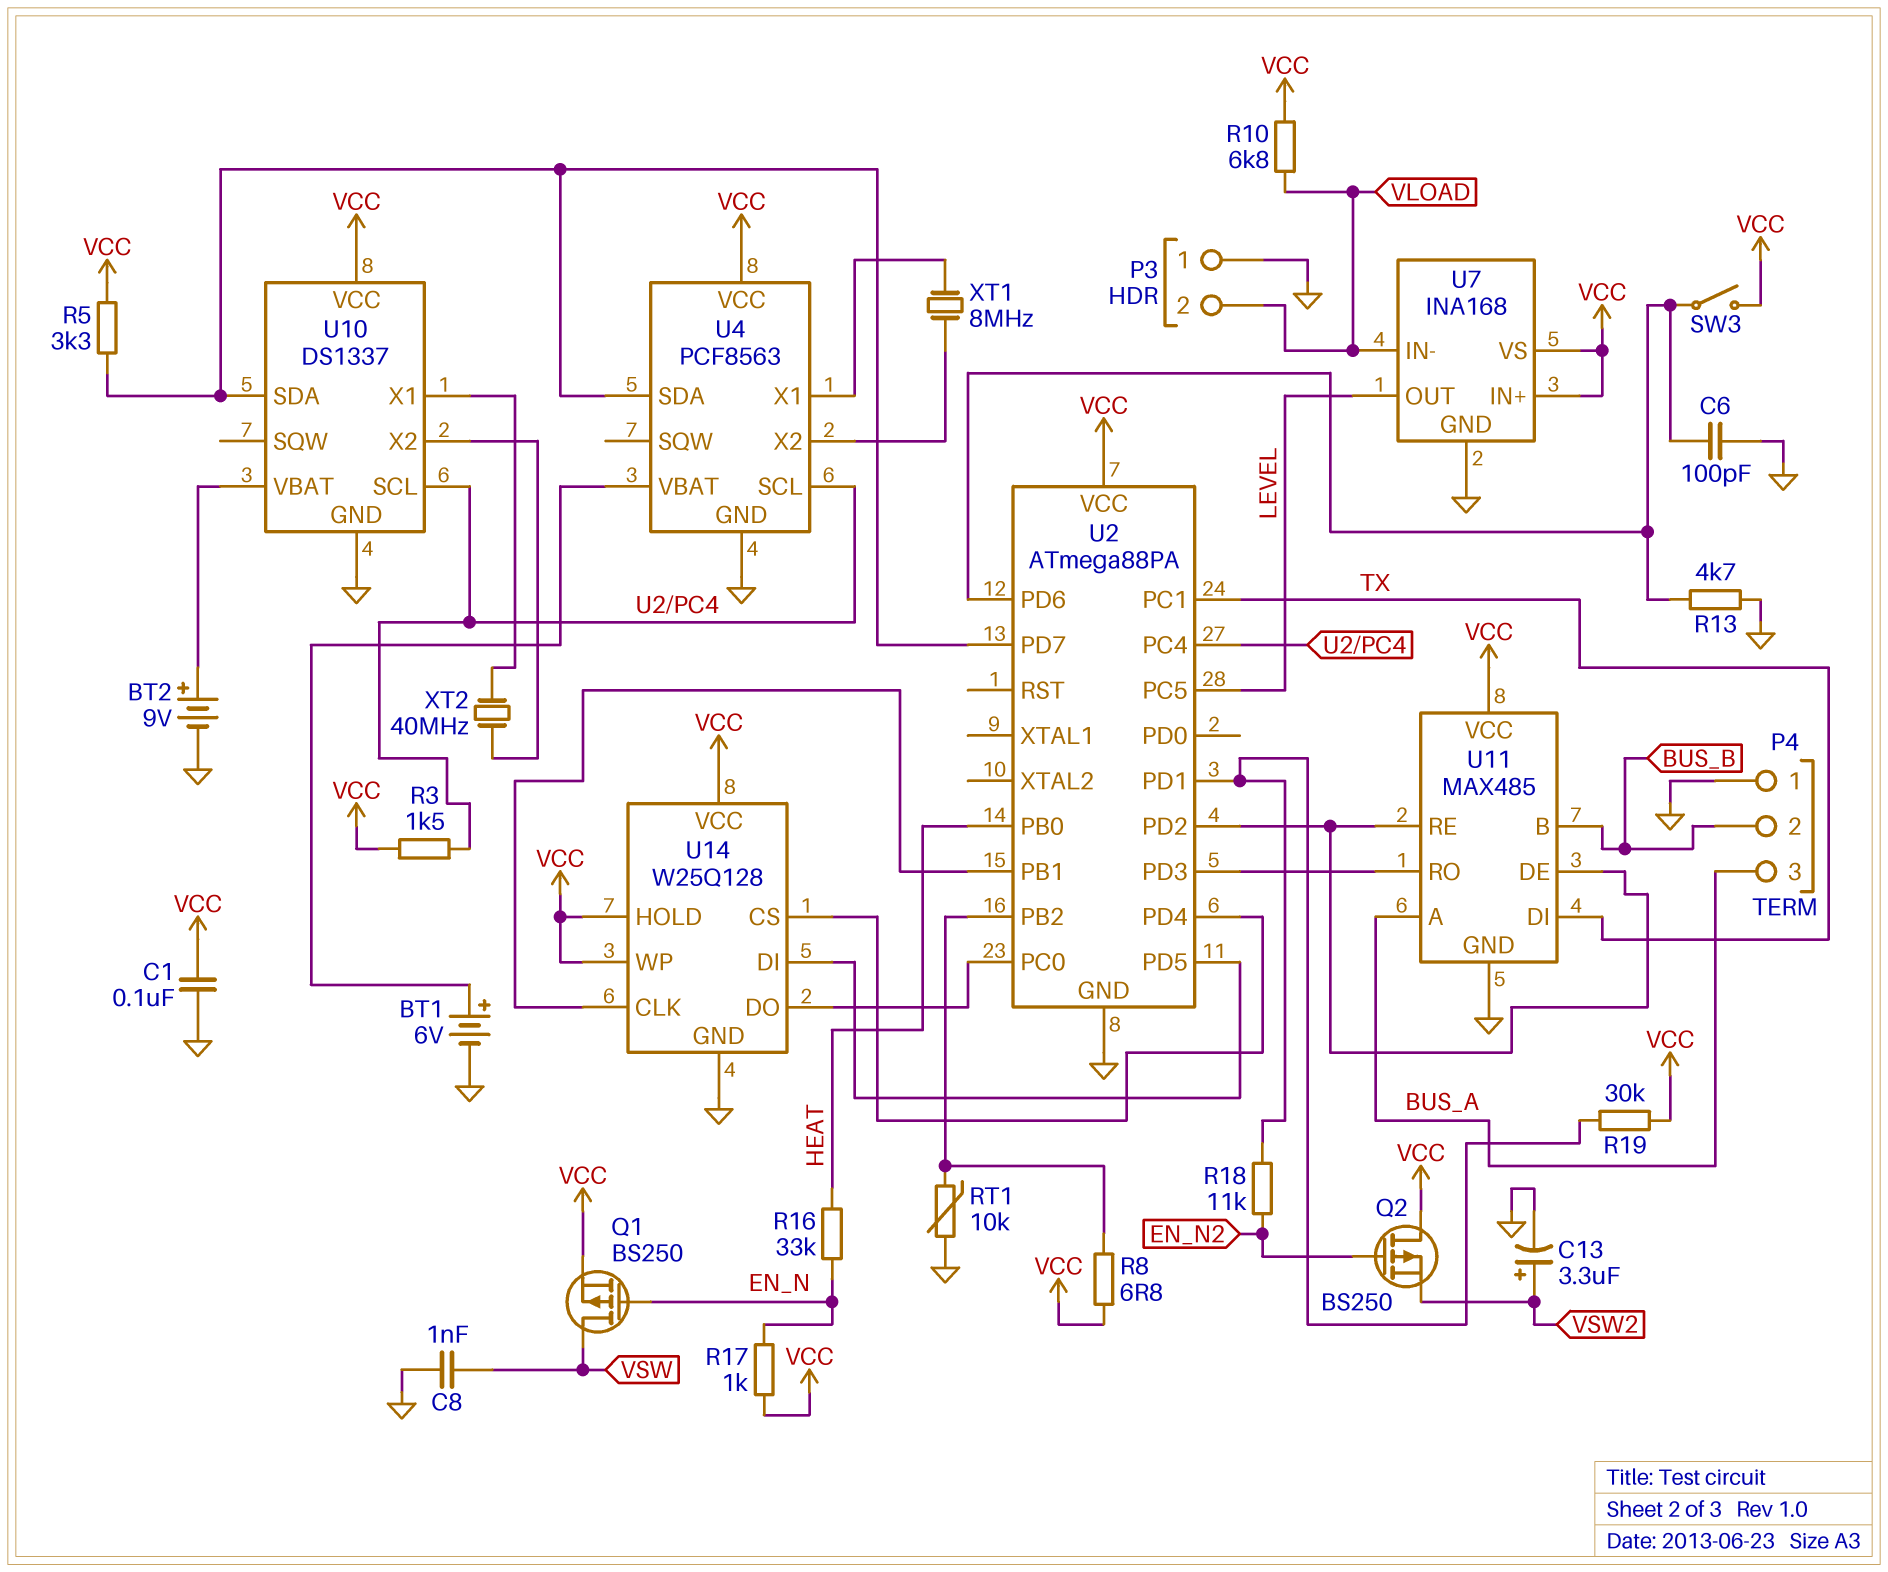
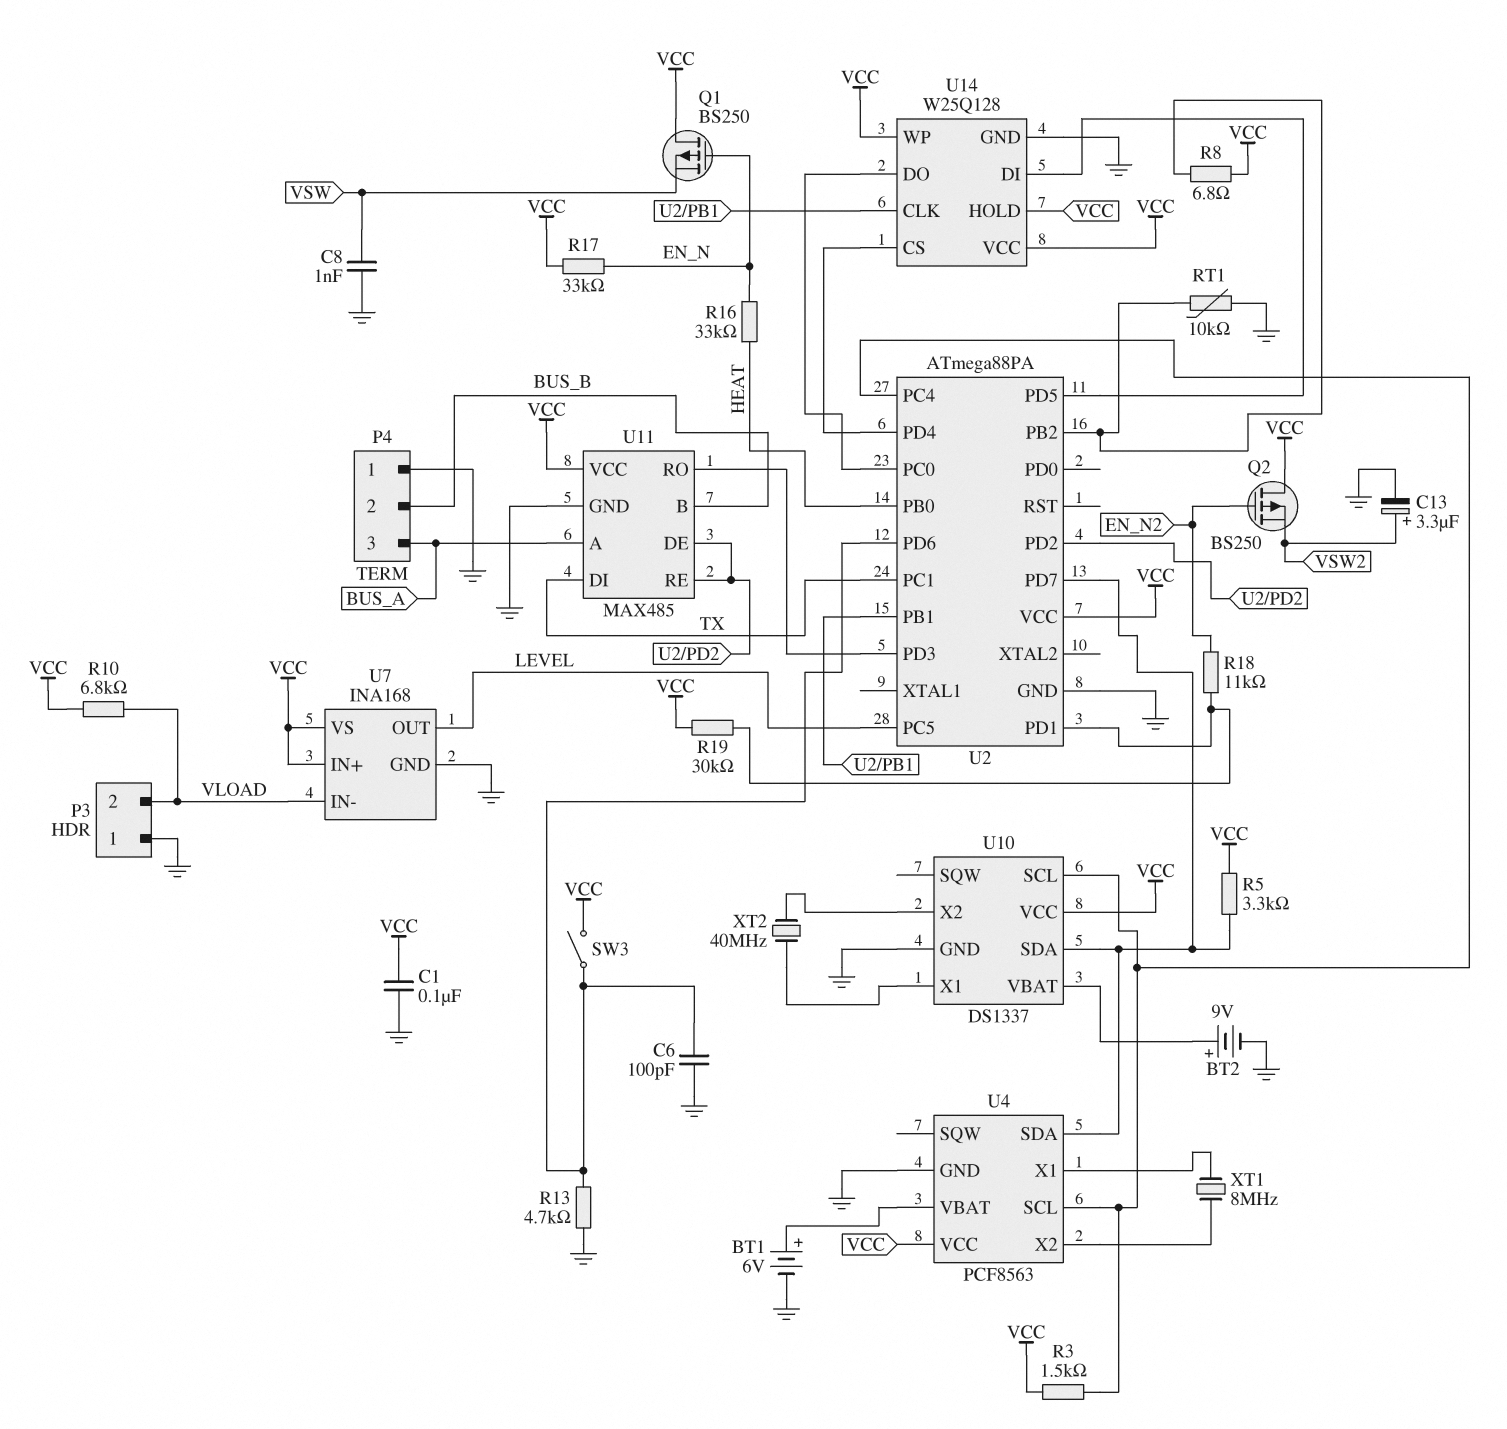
Q1: PMOS BS250 (G EN_N, D VSW, S VCC) -> PMOS BS250 (G EN_N, D VCC, S VSW)
R17: 1k (EN_N, VCC) -> 33k (EN_N, VCC)

